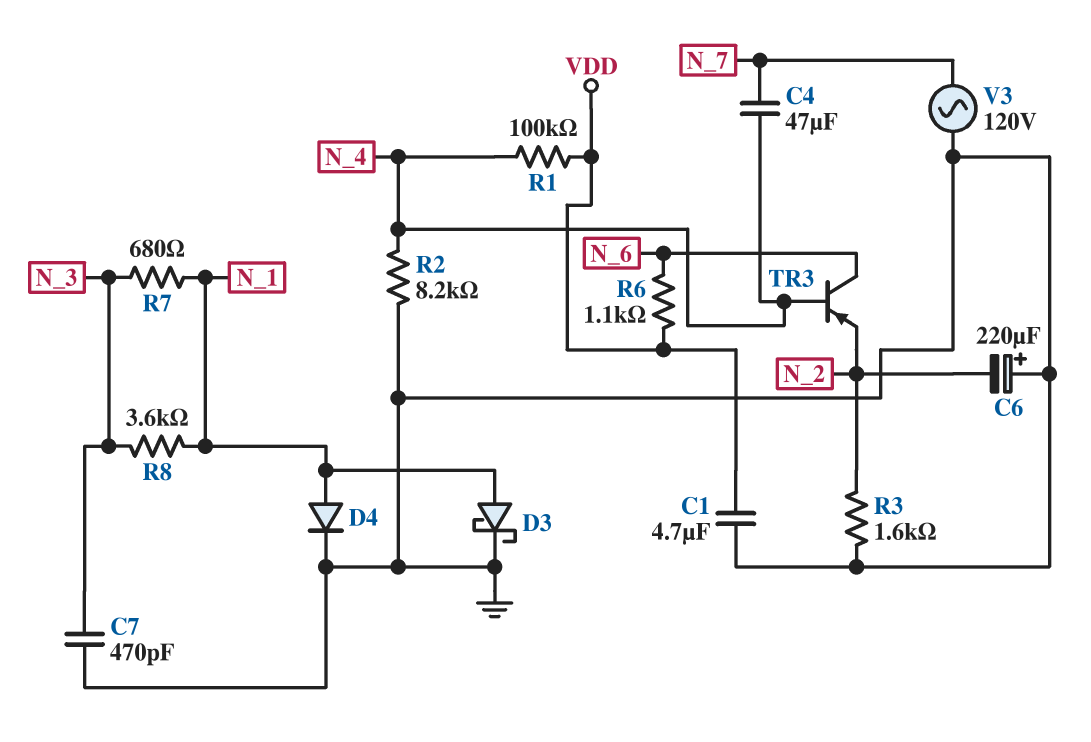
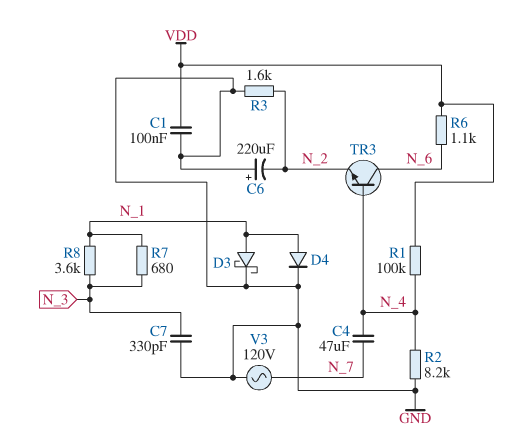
C1: 4.7uF (GND, VDD) -> 100nF (GND, VDD)
C7: 470pF (GND, N_3) -> 330pF (GND, N_3)
TR3: PNP (B N_4, C N_6, E N_2) -> NPN (B N_4, C N_6, E N_2)

